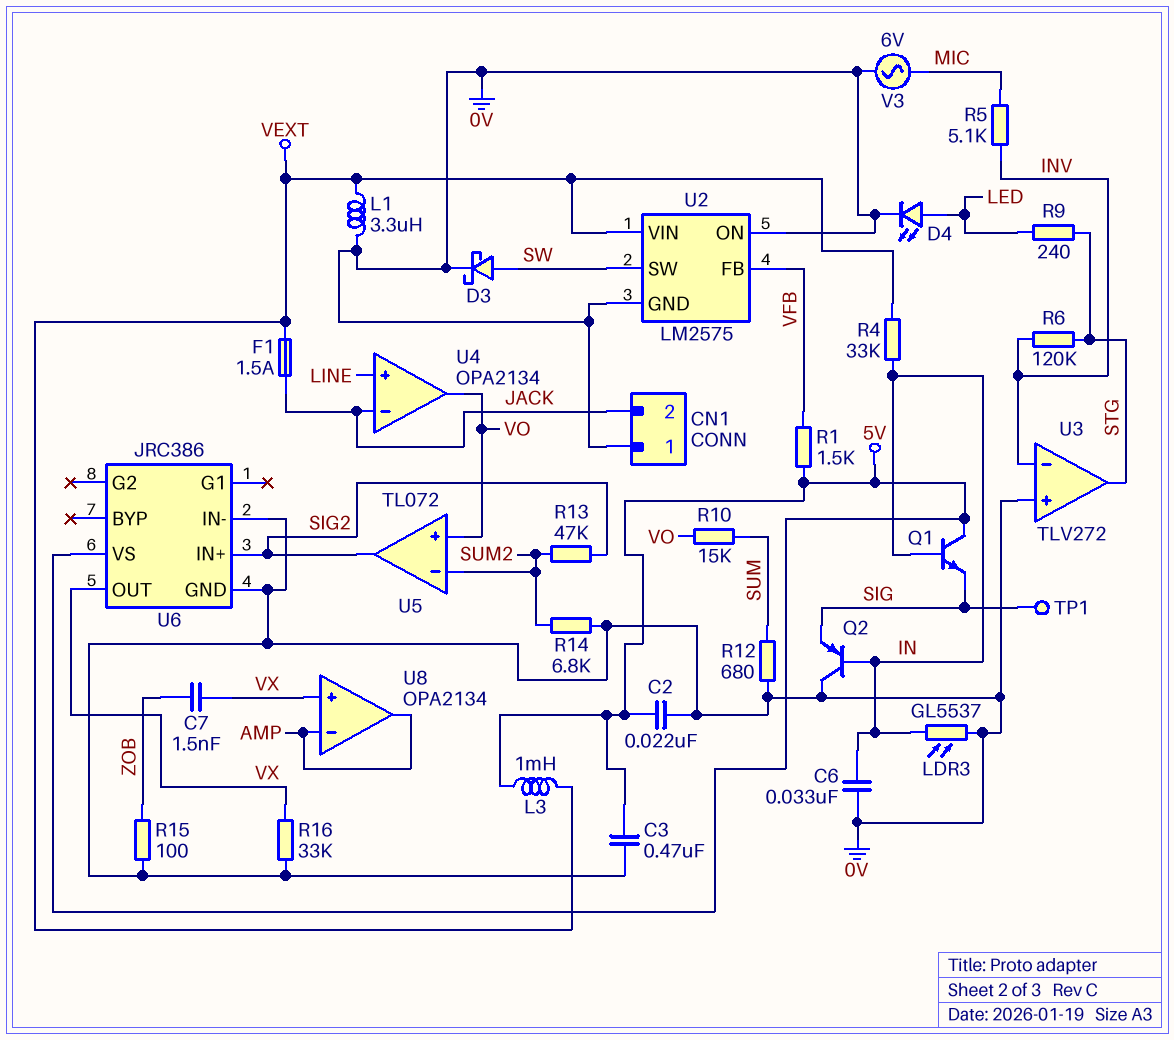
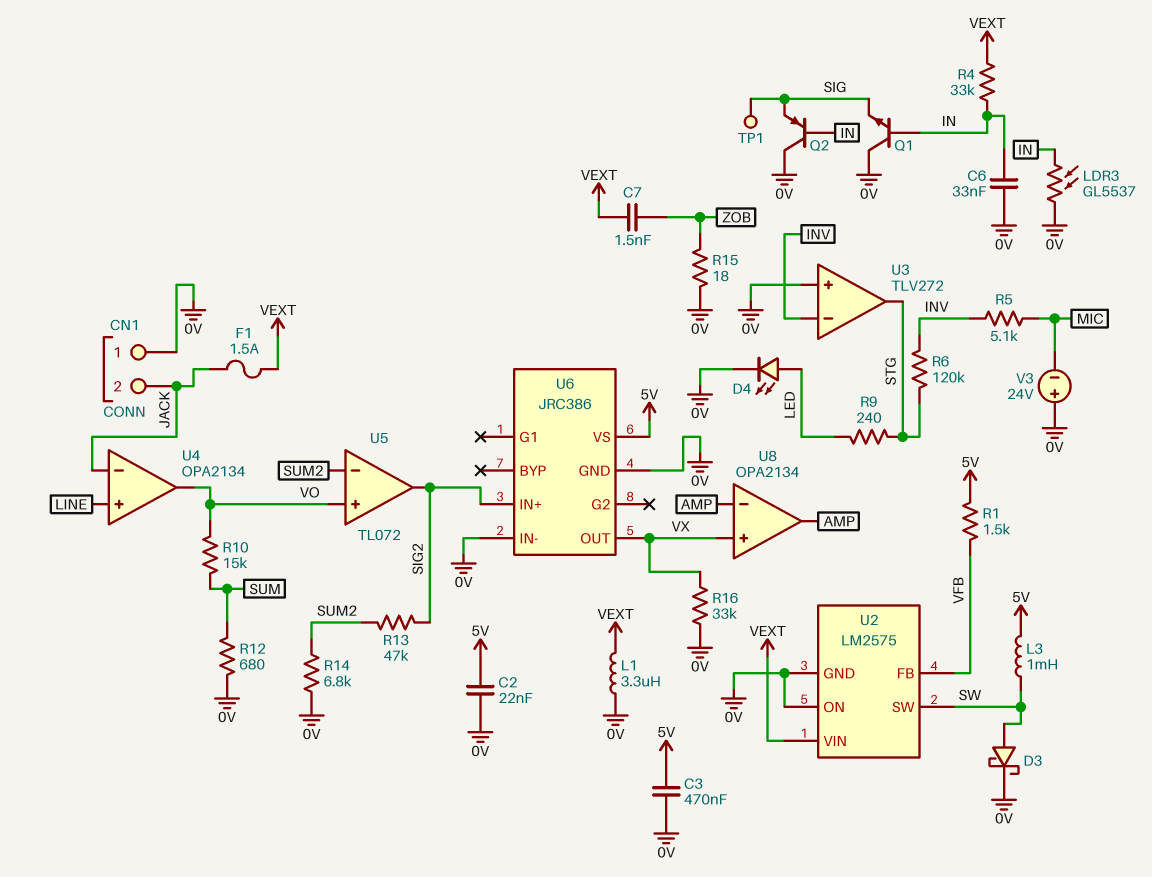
C7: 1.5nF (VX, ZOB) -> 1.5nF (VEXT, ZOB)
L3: 1mH (5V, VEXT) -> 1mH (5V, SW)
Q1: NPN (B IN, C 5V, E SIG) -> NPN (B IN, C 0V, E SIG)
R15: 100 (0V, ZOB) -> 18 (0V, ZOB)
V3: AC 6V (0V, MIC) -> 24V (plus 0V, minus MIC)

